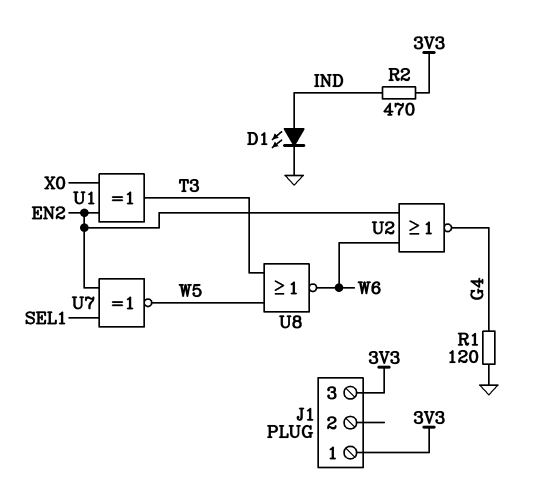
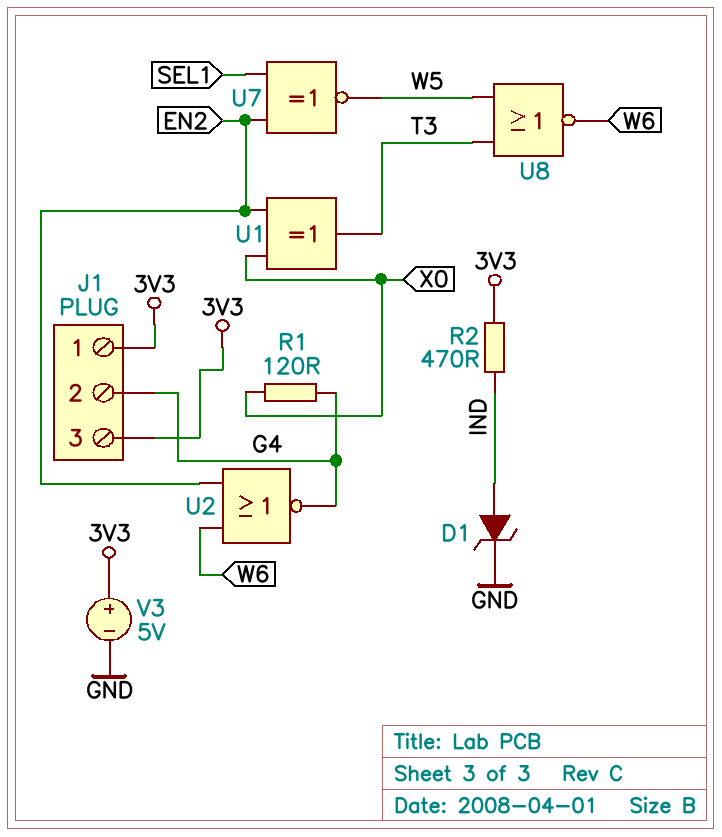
D1: LED (A IND, K GND) -> zener (A IND, K GND)
J1 pin 2: none -> G4
R1: 120 (G4, GND) -> 120 (G4, X0)
V3: none -> 5V (plus 3V3, minus GND)

